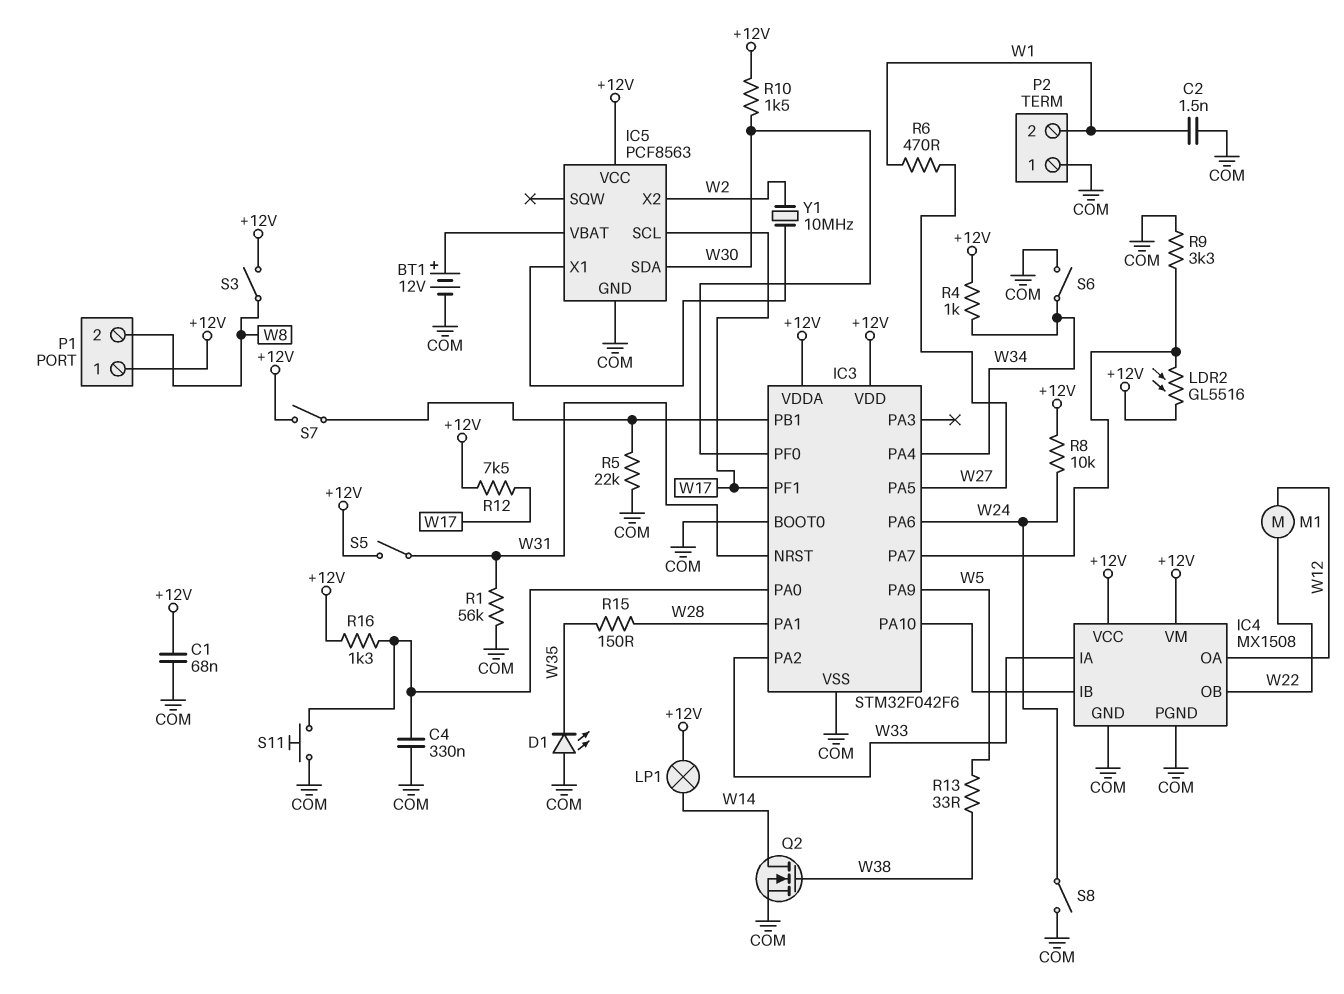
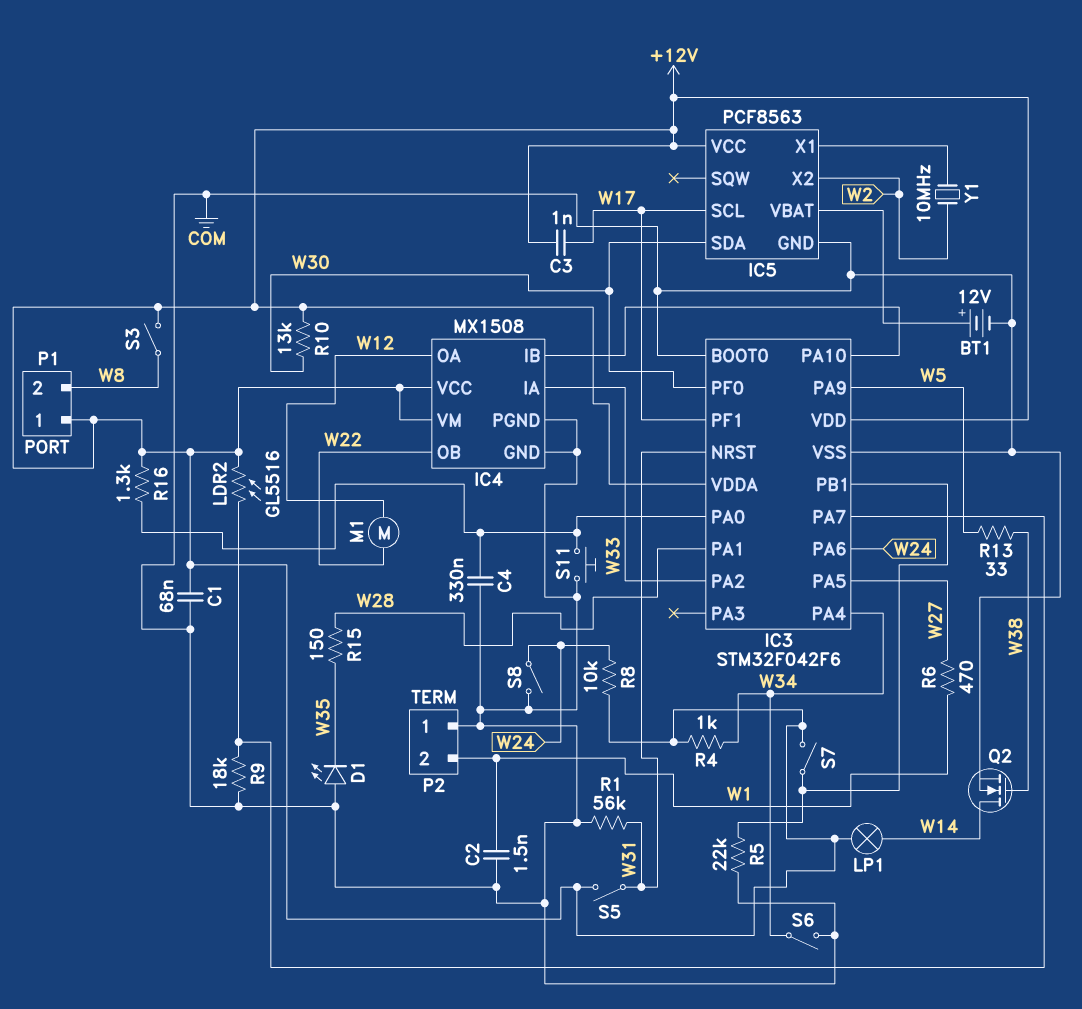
C3: none -> 1nF (+12V, W17)
R9: 3.3k (COM, IC3/PA7) -> 18k (COM, IC3/PA7)
R10: 1.5k (+12V, W30) -> 13k (+12V, W30)
R12: 7.5k (+12V, W17) -> none

